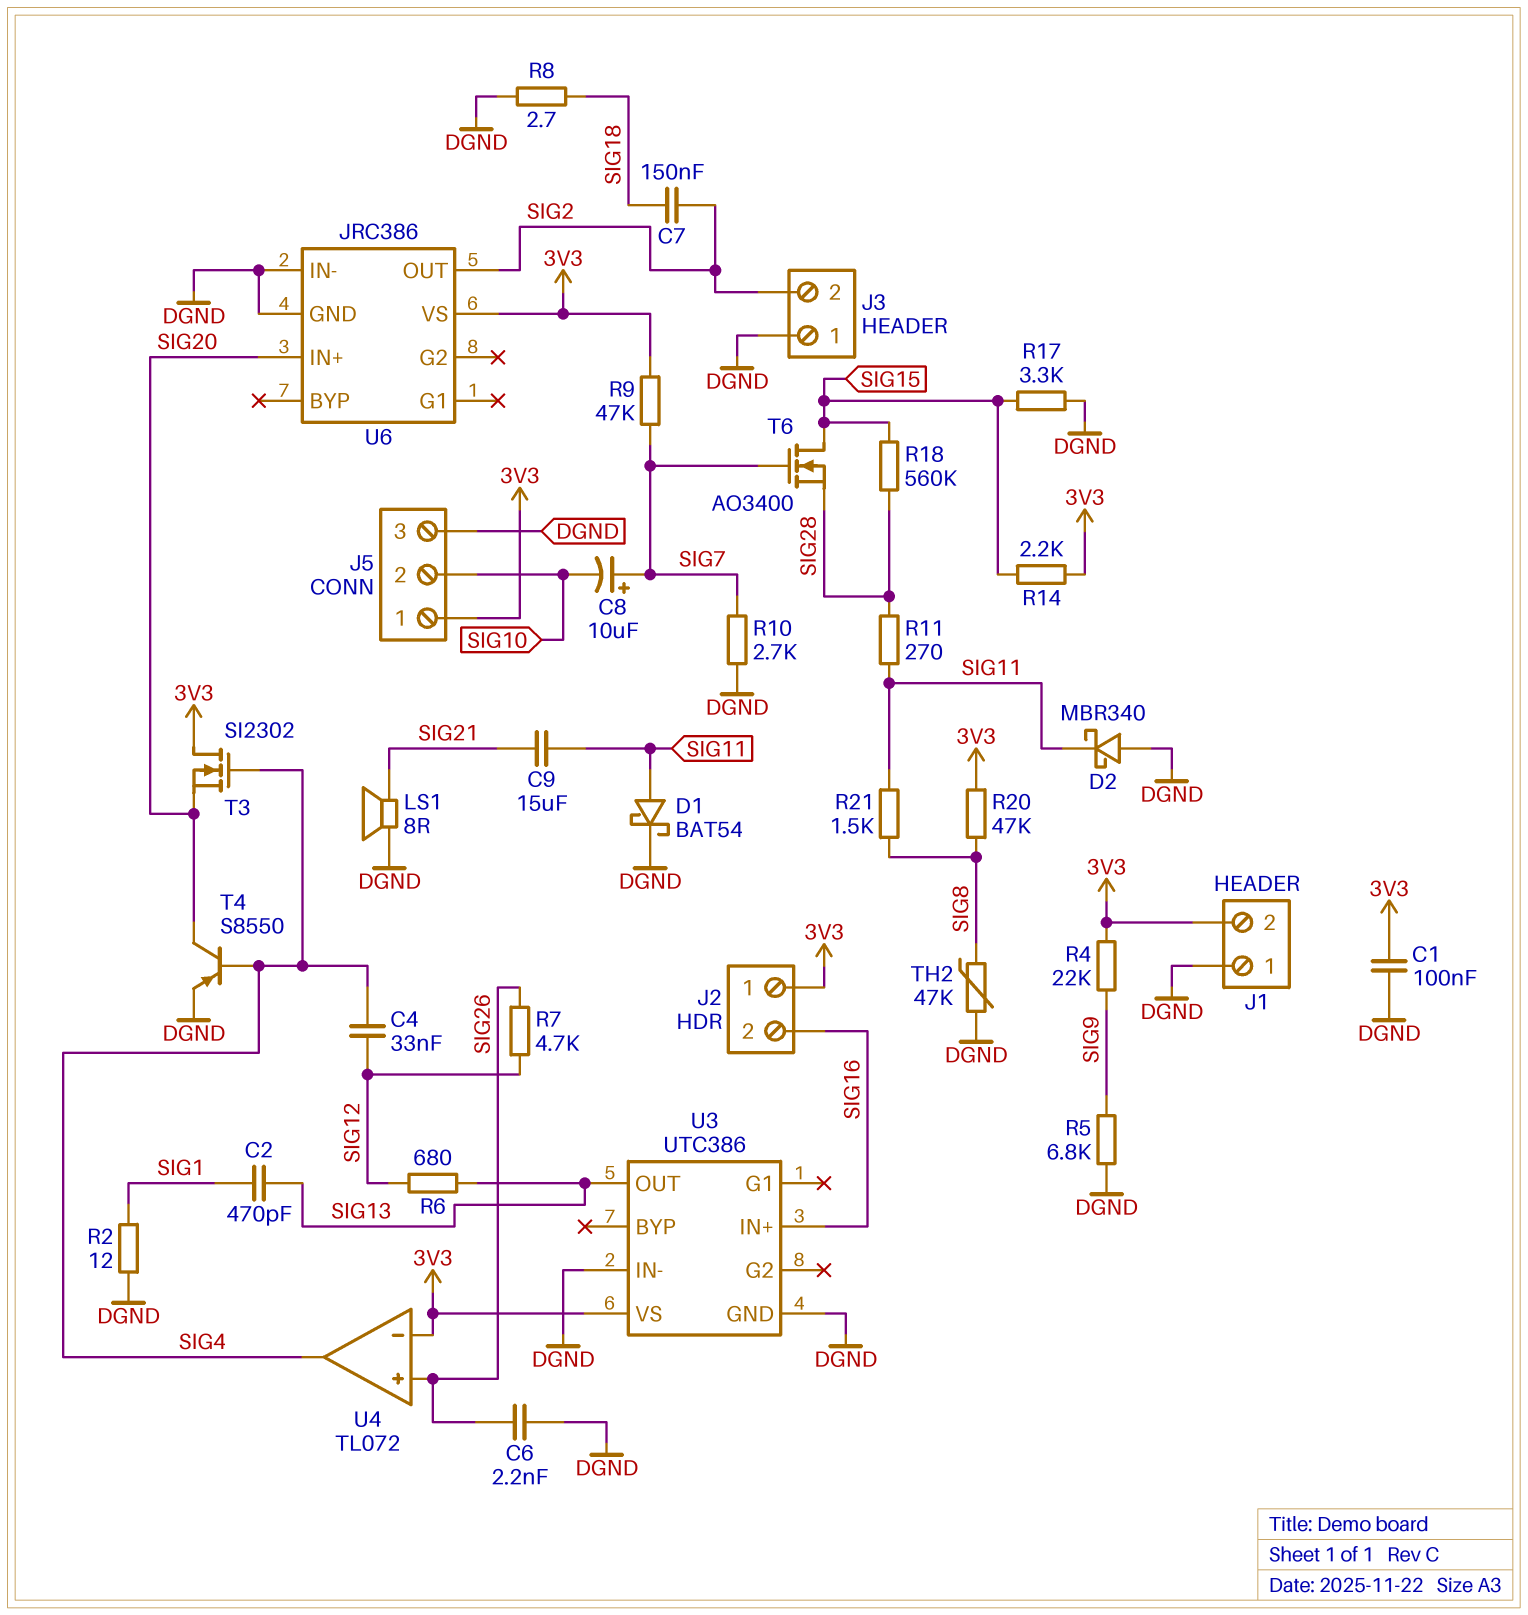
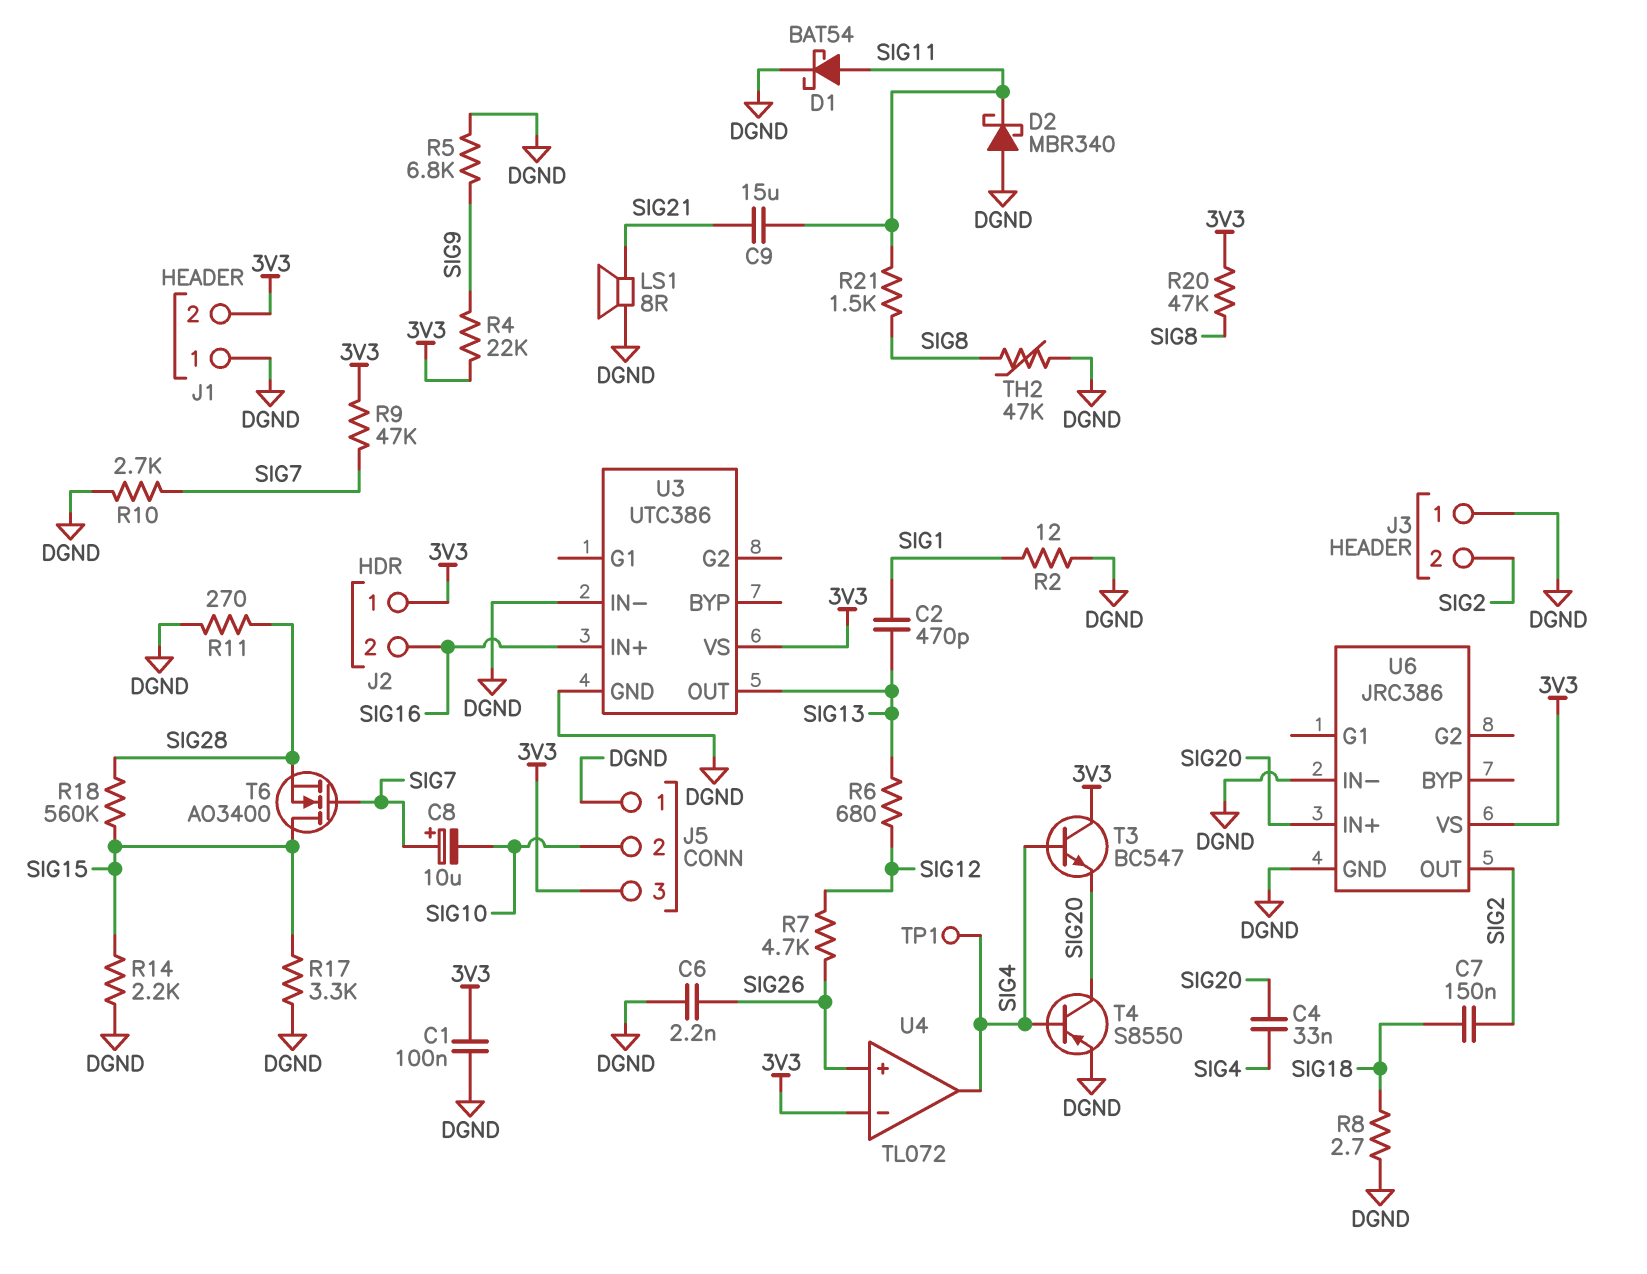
C4: 33nF (SIG4, SIG12) -> 33nF (SIG4, SIG20)
J5 pin 1: 3V3 -> DGND
J5 pin 3: DGND -> 3V3
R11: 270 (SIG11, SIG28) -> 270 (DGND, SIG28)
R14: 2.2k (3V3, SIG15) -> 2.2k (DGND, SIG15)
T3: NMOS SI2302 (G SIG4, D 3V3, S SIG20) -> NPN BC547 (B SIG4, C 3V3, E SIG20)
TP1: none -> test point (SIG4)

